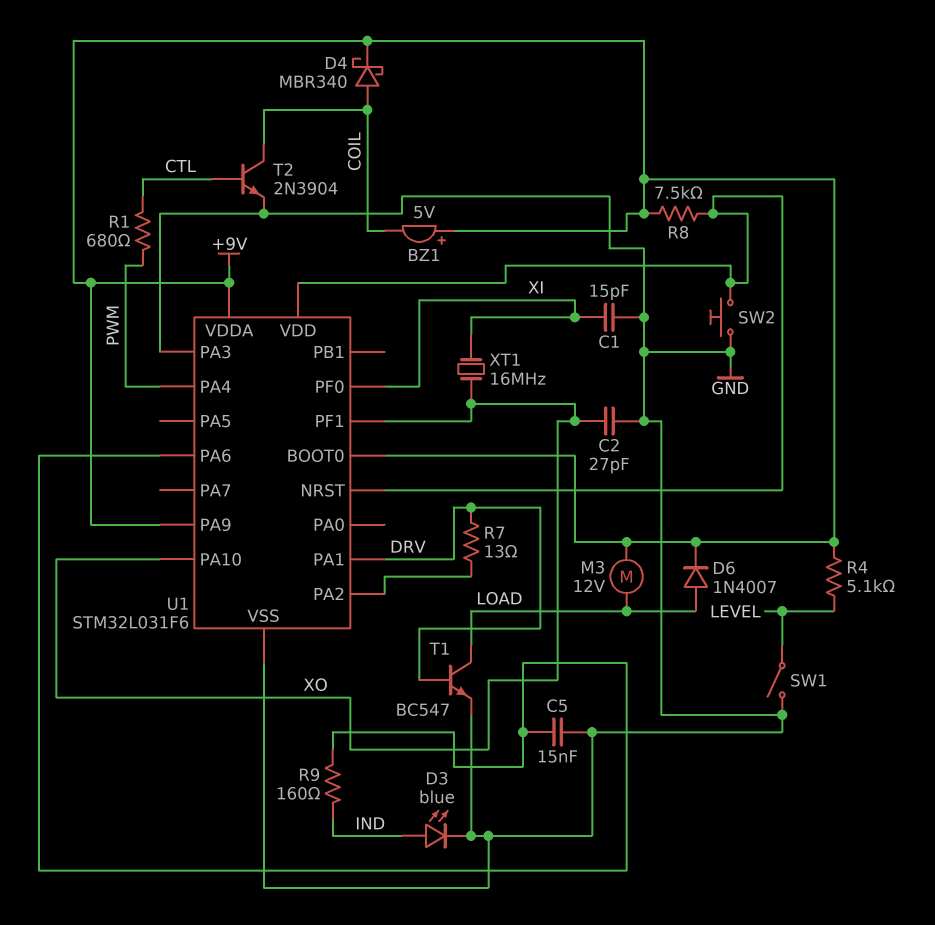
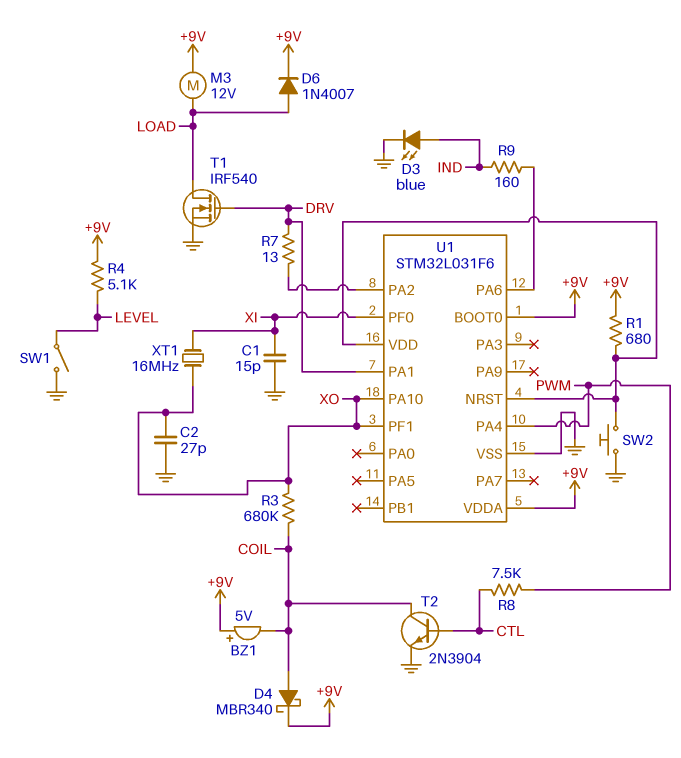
C5: 15nF (GND, U1/PA6) -> none
R1: 680 (CTL, PWM) -> 680 (+9V, U1/NRST)
R3: none -> 680k (COIL, XO)
R8: 7.5k (+9V, U1/NRST) -> 7.5k (CTL, PWM)
T1: NPN BC547 (B DRV, C LOAD, E GND) -> NMOS IRF540 (G DRV, D LOAD, S GND)
U1 pin PA3: GND -> none
U1 pin PA9: +9V -> none

